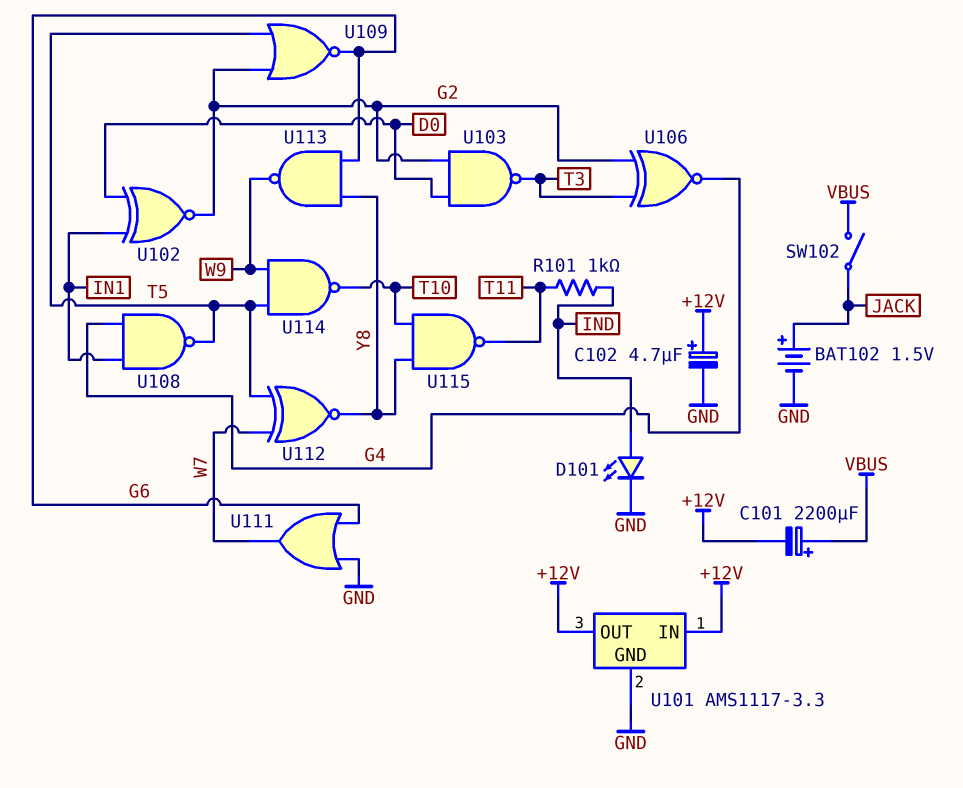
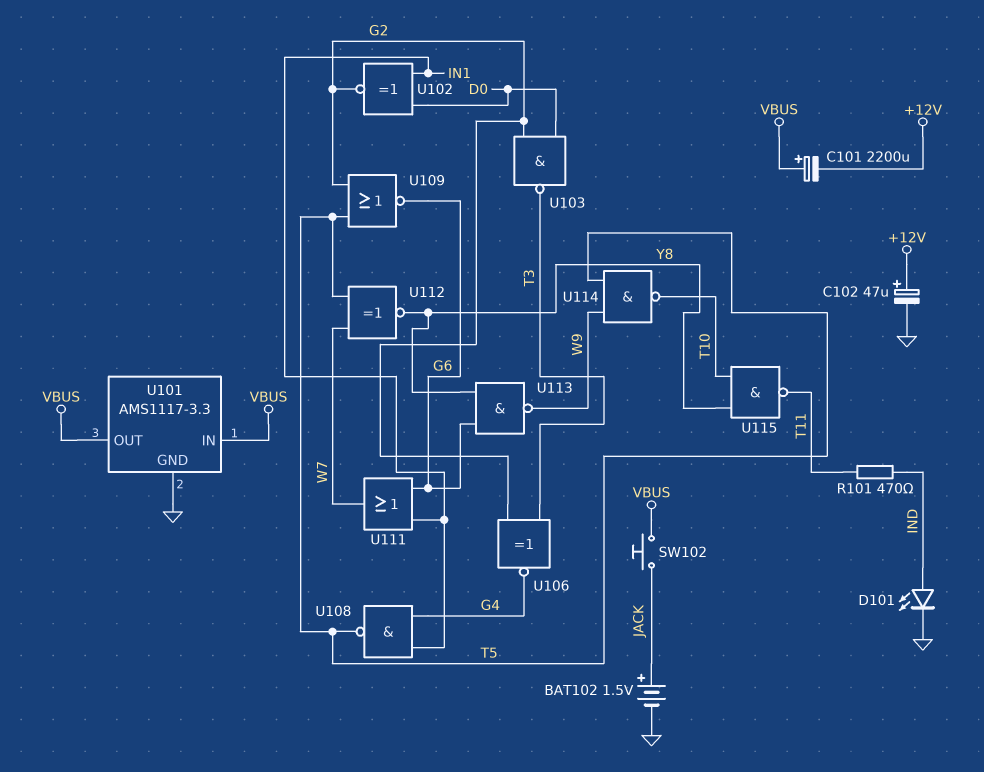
C102: 4.7uF (plus +12V, minus GND) -> 47uF (plus +12V, minus GND)
R101: 1k (IND, T11) -> 470 (IND, T11)
SW102: switch (JACK, VBUS) -> button (JACK, VBUS)
U101 pin IN: +12V -> VBUS
U101 pin OUT: +12V -> VBUS
U111: OR (in G6, in GND, out W7) -> OR (in G6, in IN1, out W7)

